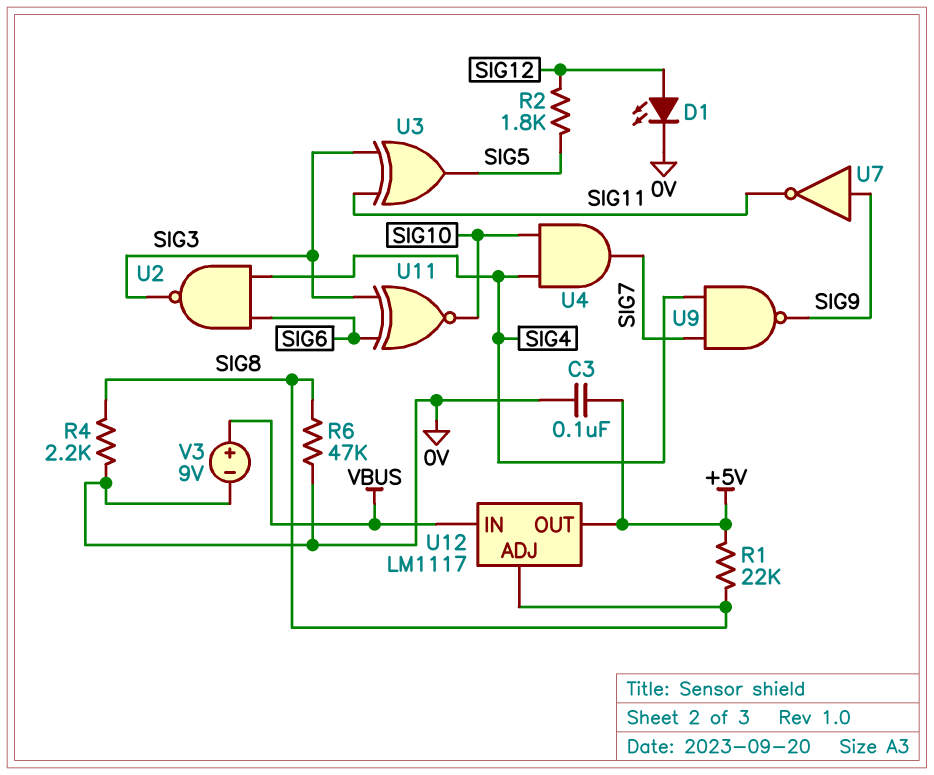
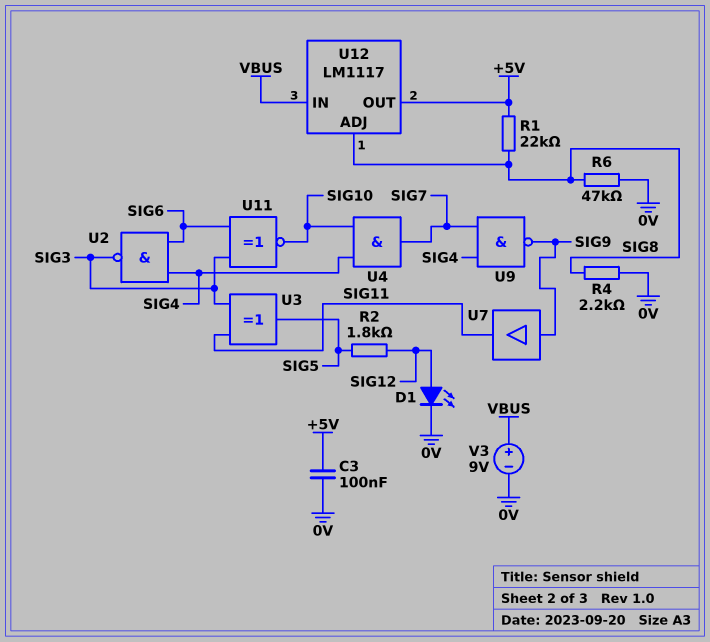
U7: NOT (in SIG9, out SIG11) -> buffer (in SIG9, out SIG11)

